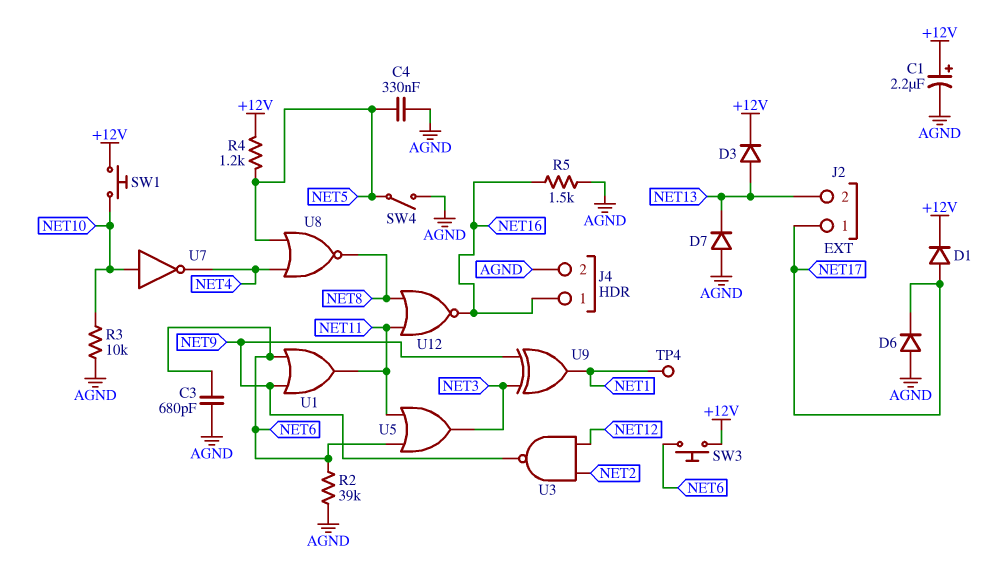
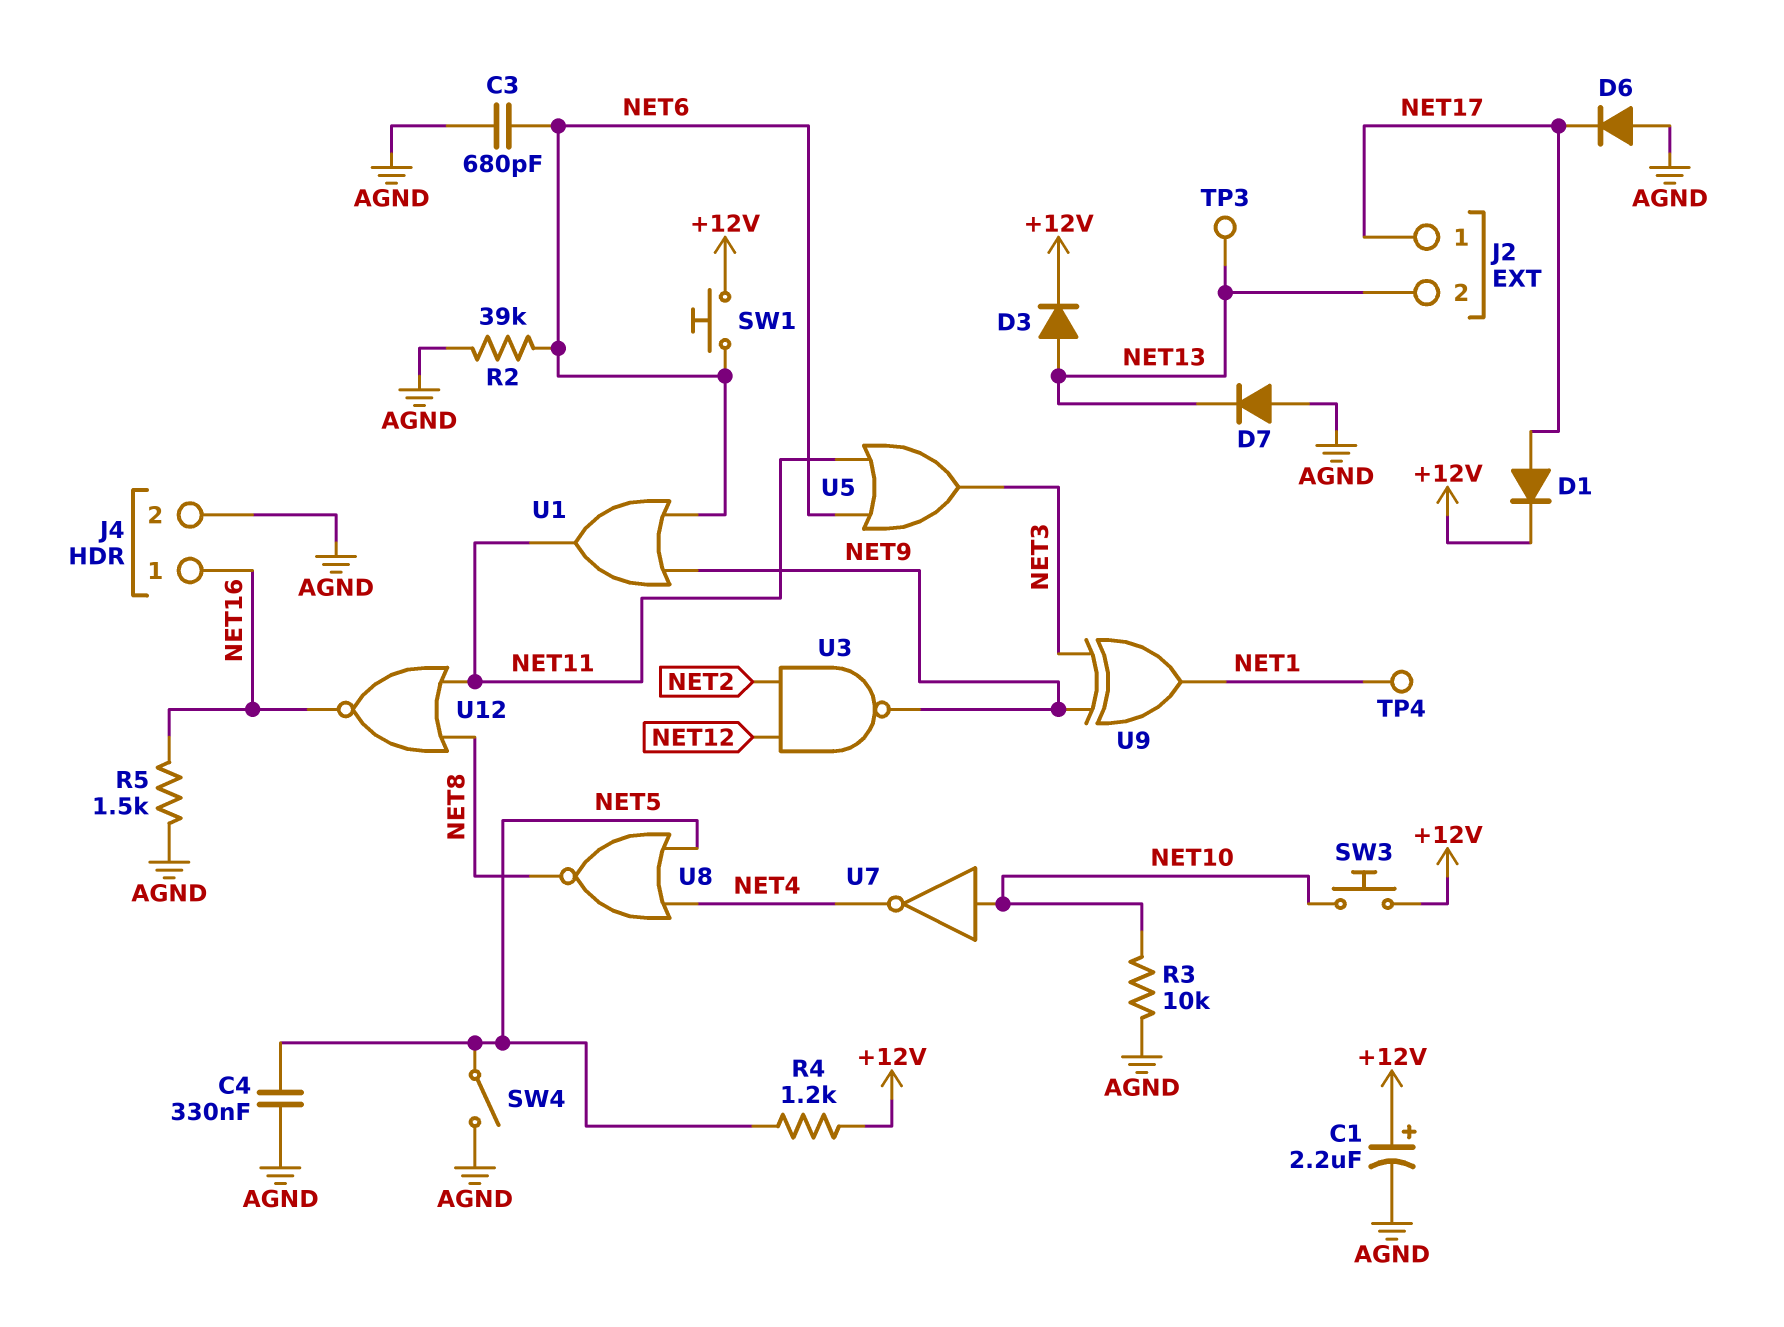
SW1: button (+12V, NET10) -> button (+12V, NET6)
SW3: button (+12V, NET6) -> button (+12V, NET10)
TP3: none -> test point (NET13)

